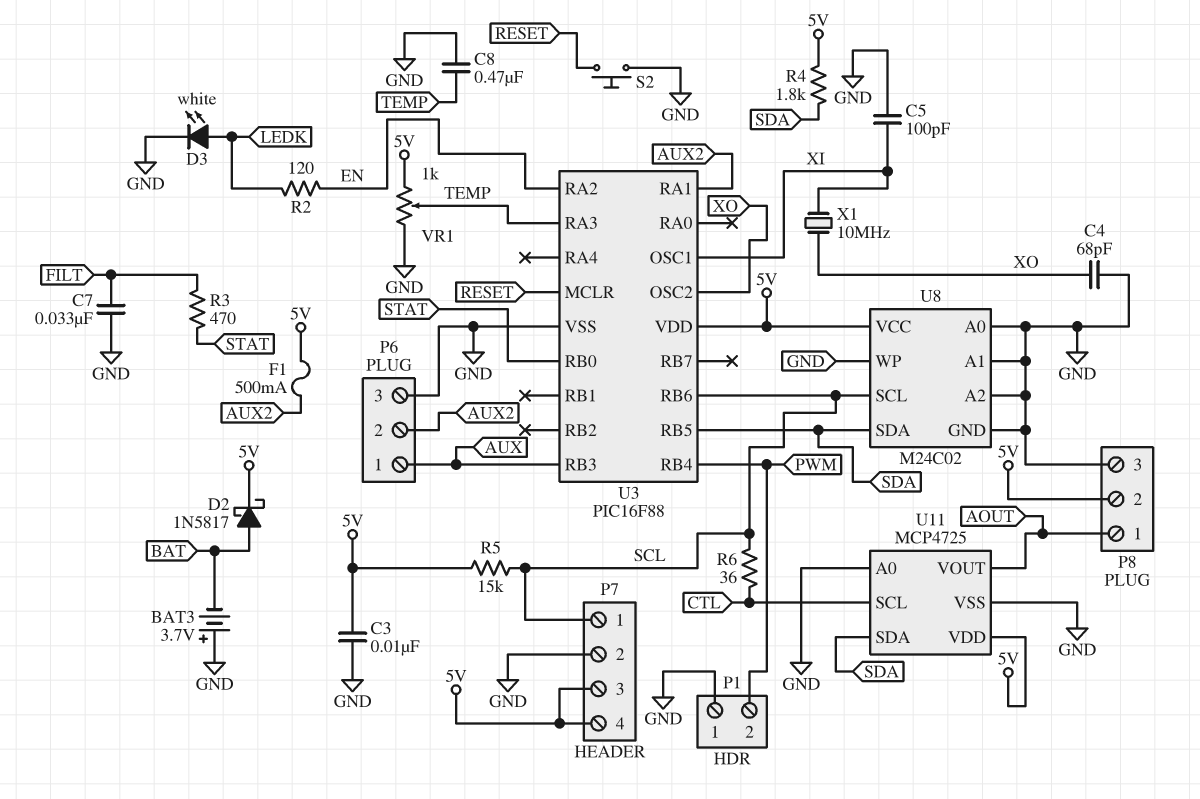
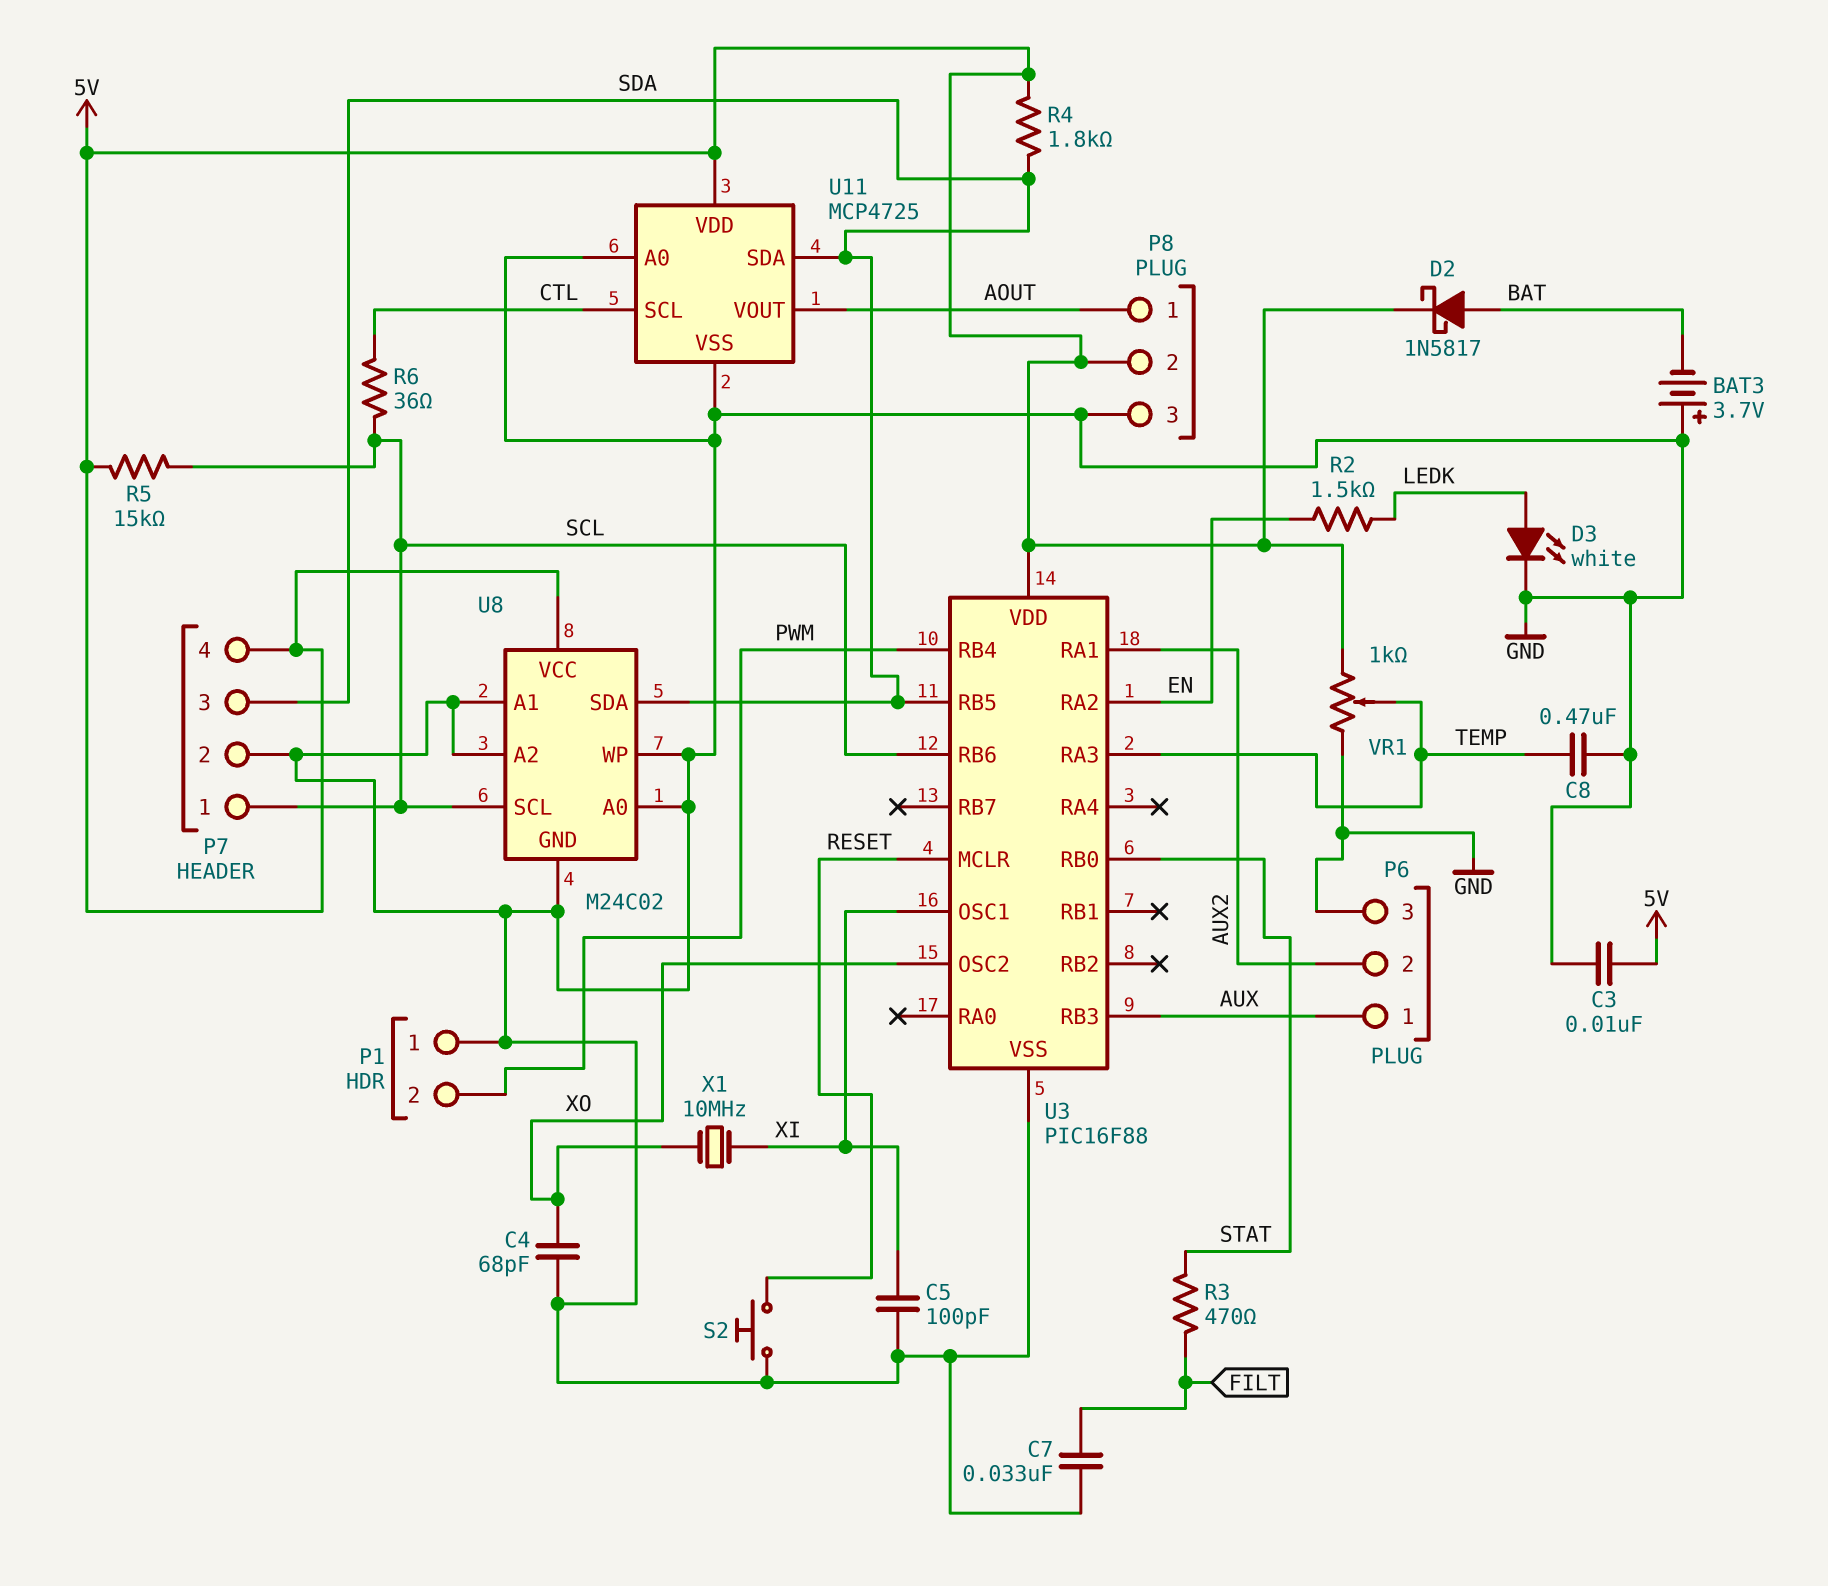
F1: 500mA (5V, AUX2) -> none
P7 pin 3: 5V -> SDA
R2: 120 (EN, LEDK) -> 1.5k (EN, LEDK)

